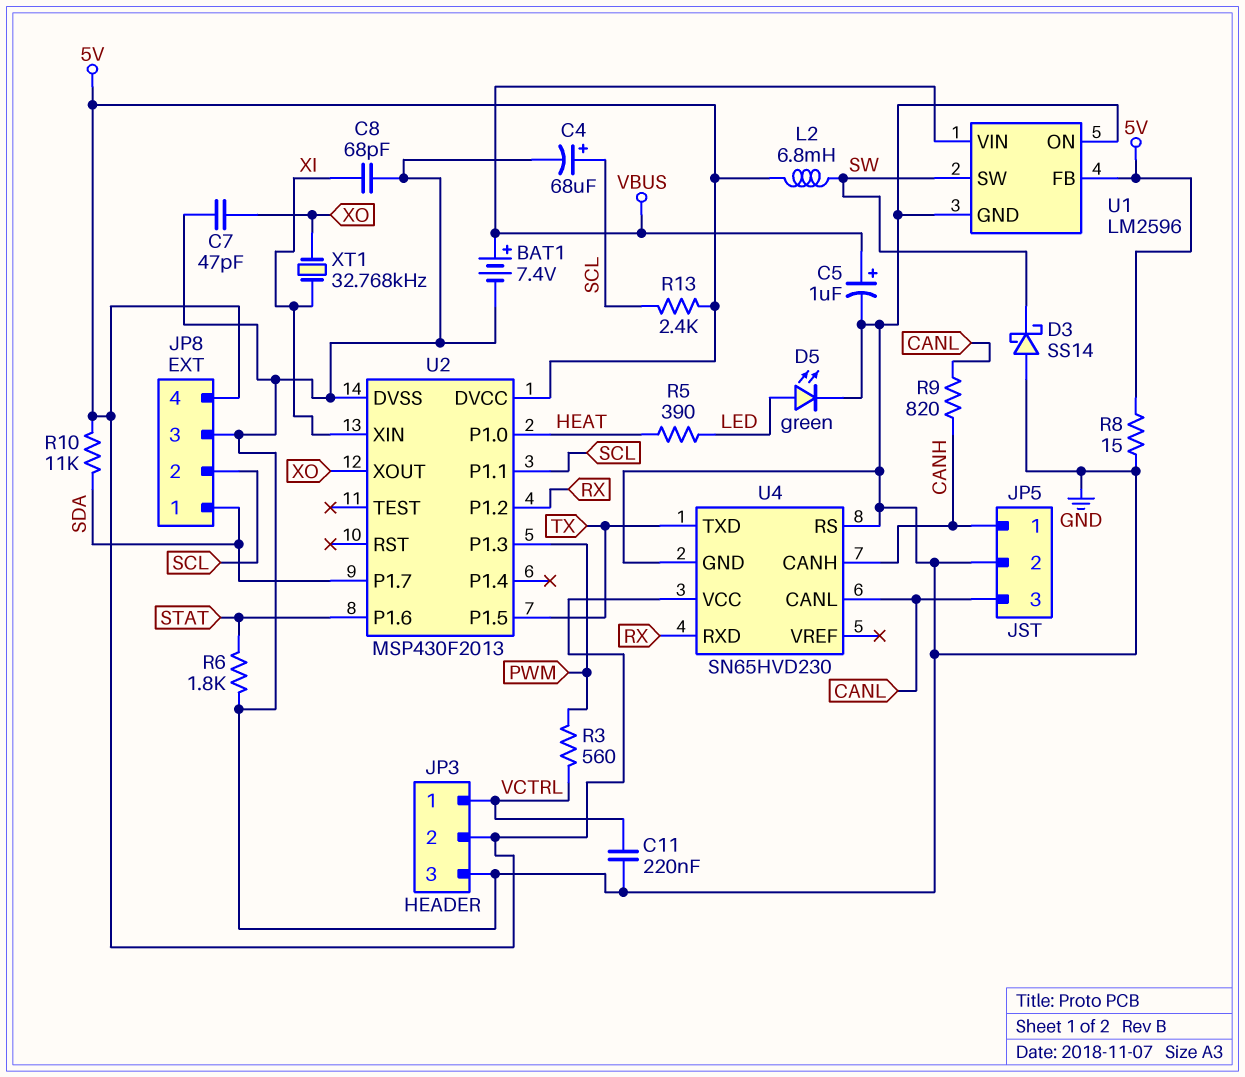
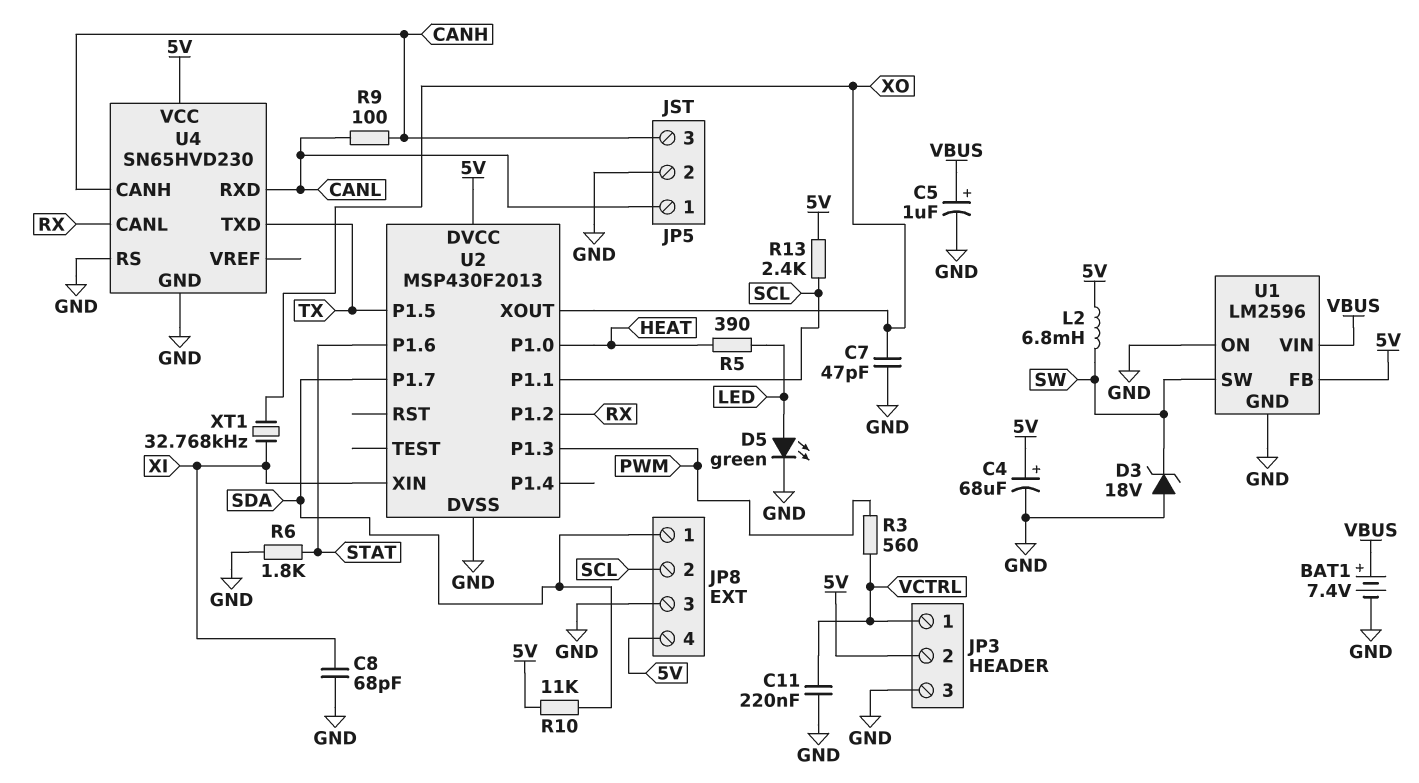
C4: 68uF (plus SCL, minus GND) -> 68uF (plus 5V, minus GND)
D3: schottky SS14 (A GND, K SW) -> zener 18V (A GND, K SW)
JP5 pin 1: CANH -> CANL
JP5 pin 3: CANL -> CANH
R8: 15 (5V, GND) -> none
R9: 820 (CANH, CANL) -> 100 (CANH, CANL)
U4 pin CANL: CANL -> RX
U4 pin RXD: RX -> CANL

